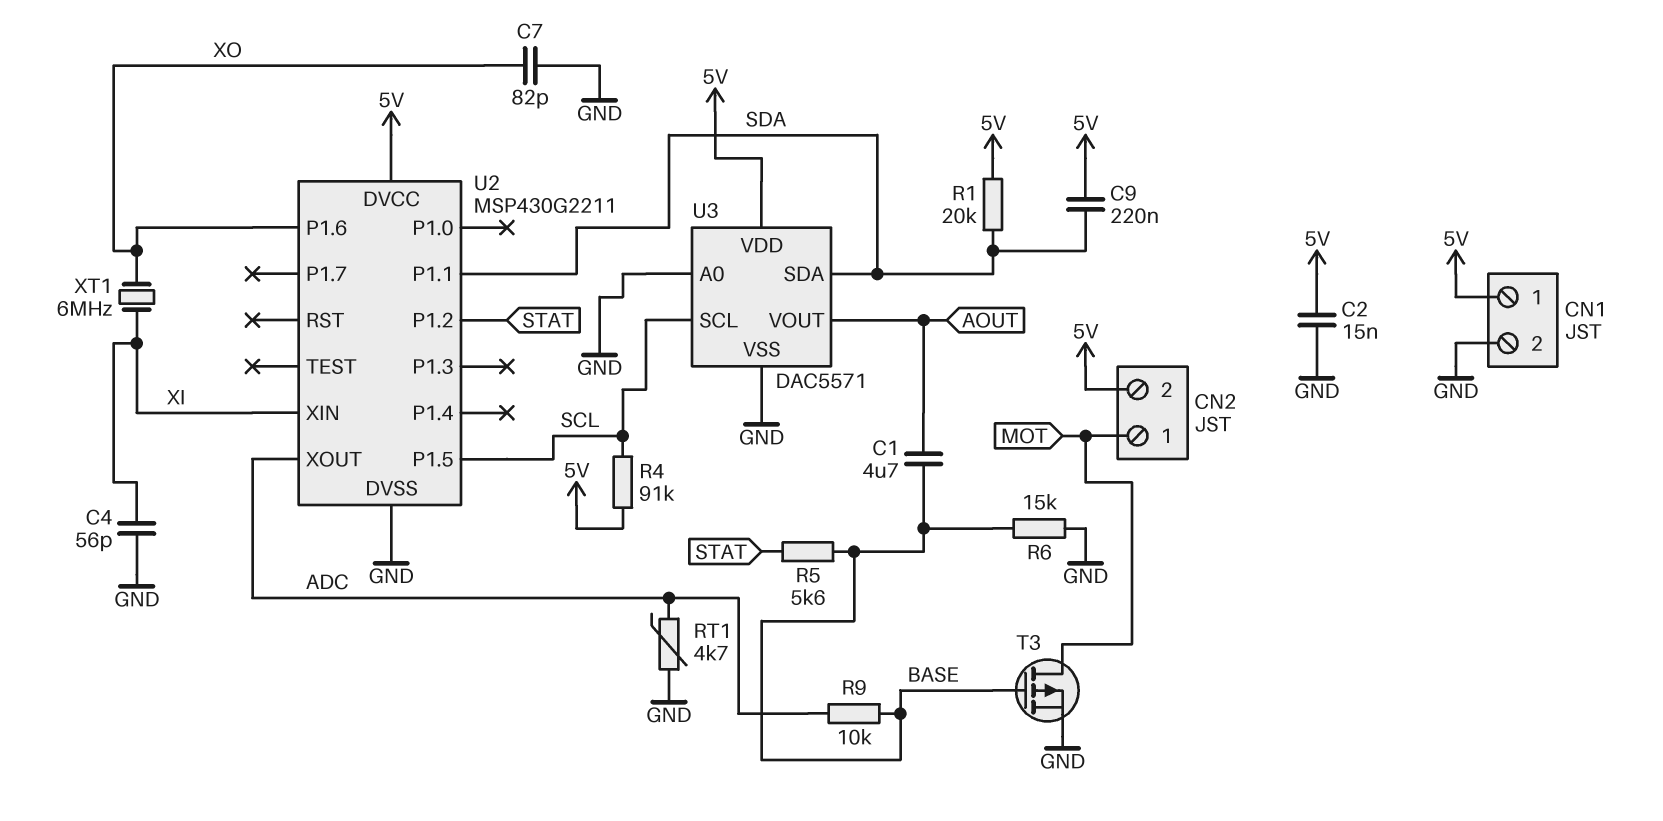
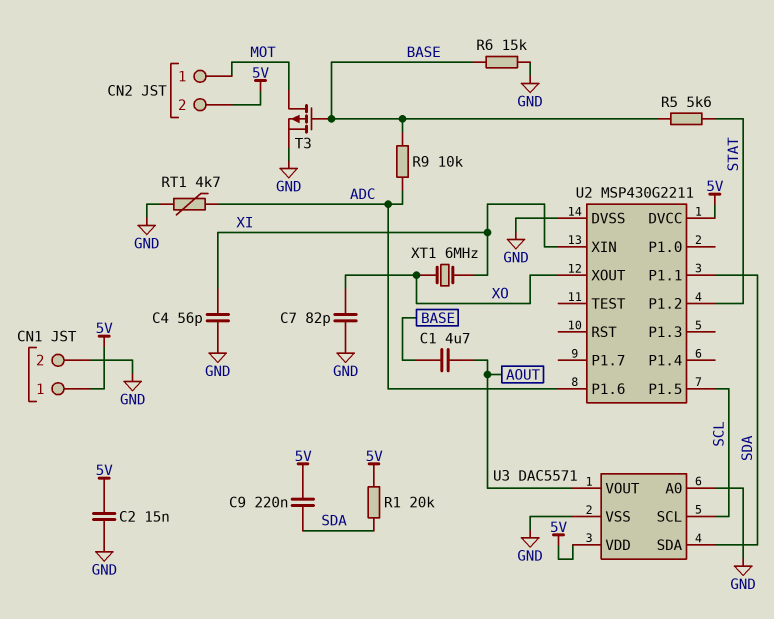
R4: 91k (5V, SCL) -> none
U2 pin P1.6: XO -> ADC
U2 pin XOUT: ADC -> XO

